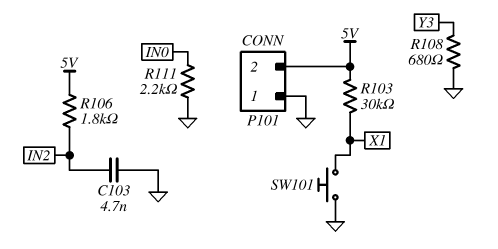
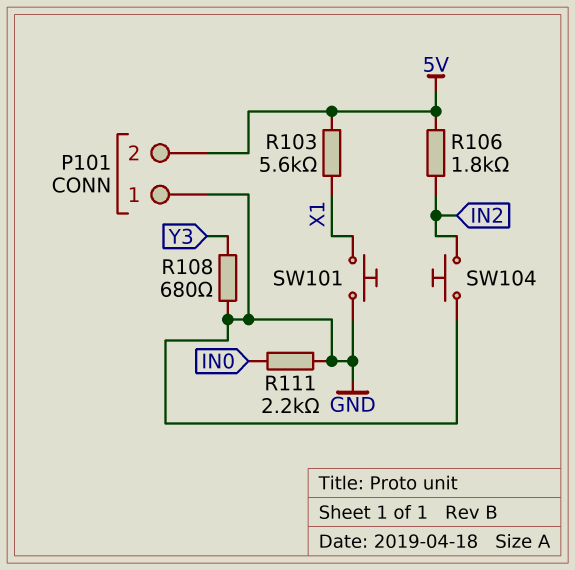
C103: 4.7nF (GND, IN2) -> none
R103: 30k (5V, X1) -> 5.6k (5V, X1)
SW104: none -> button (GND, IN2)

